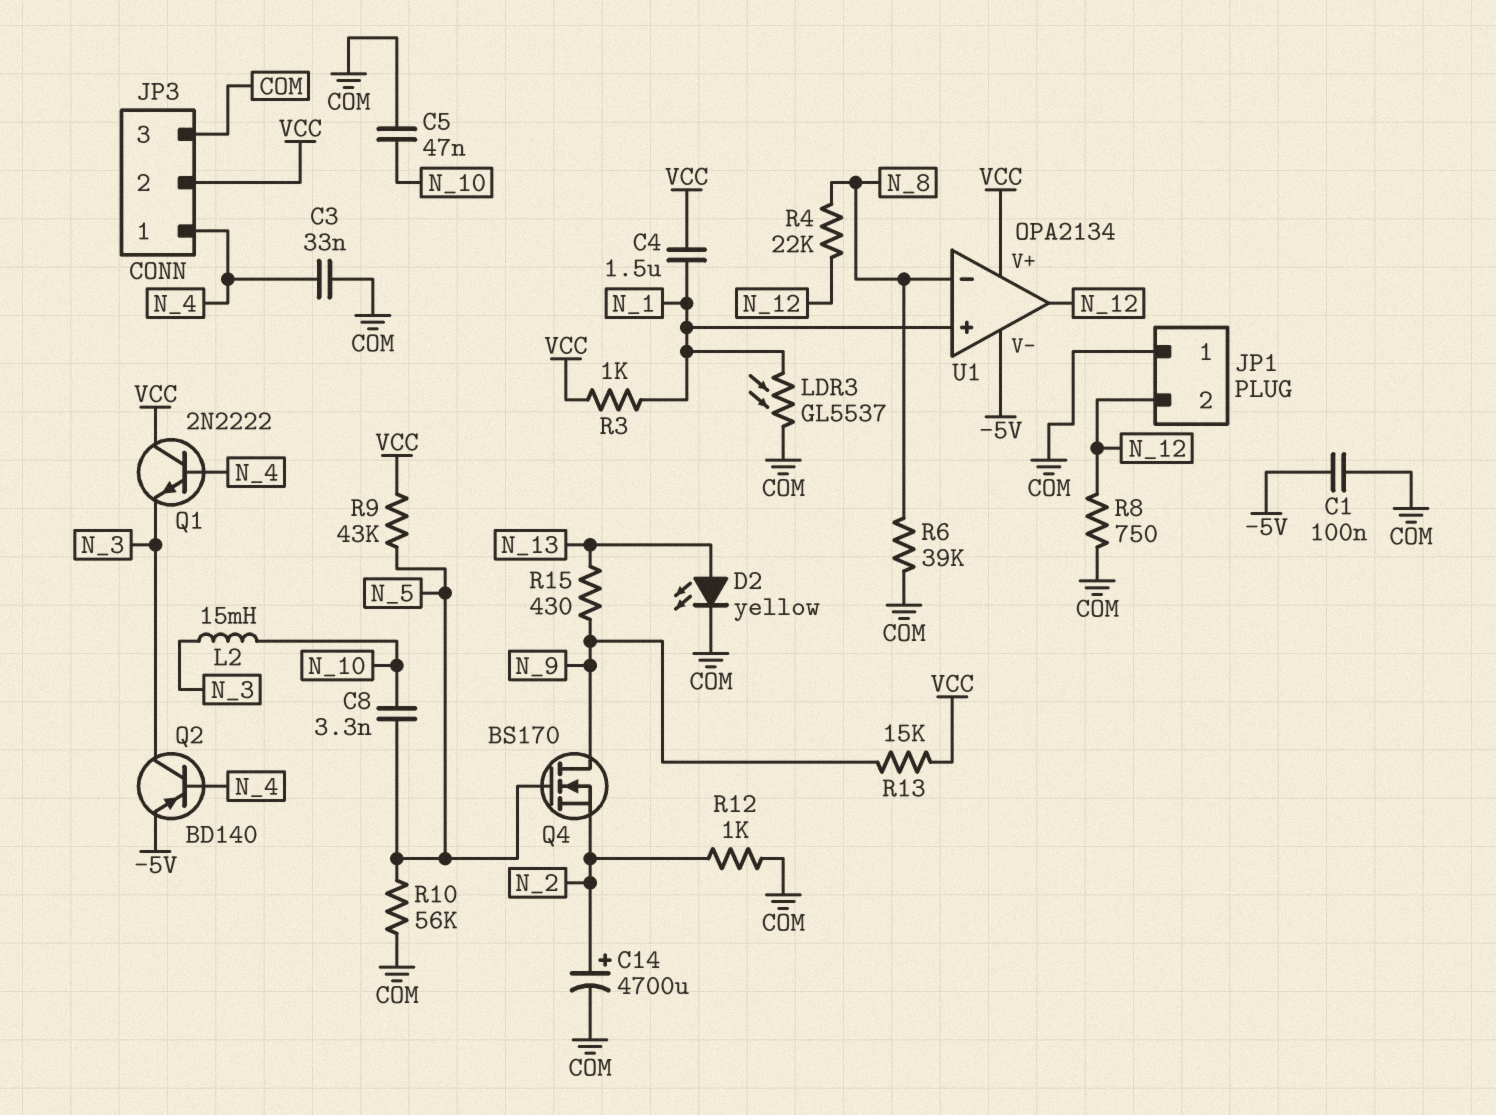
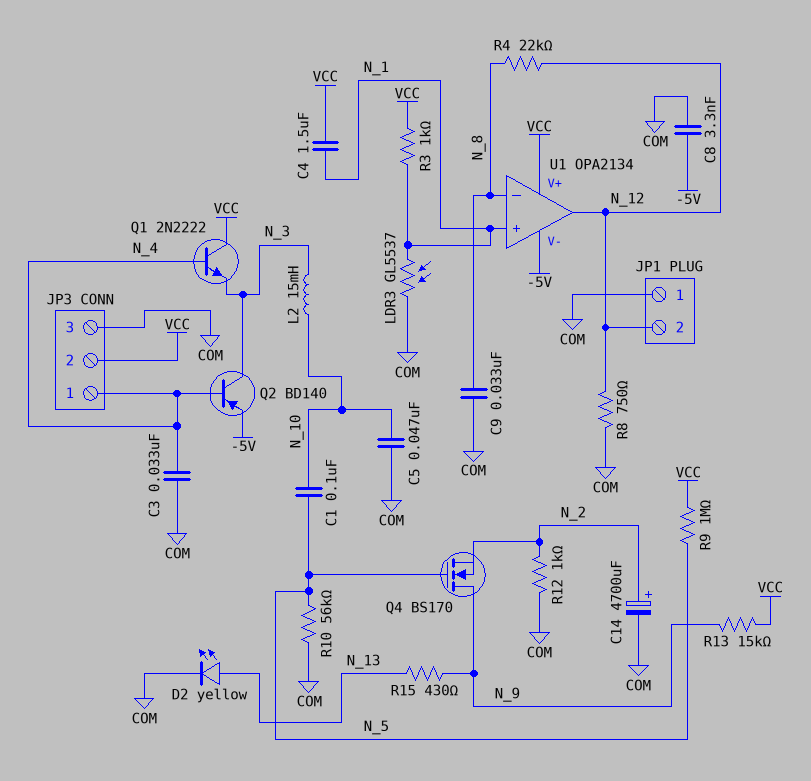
C1: 100nF (-5V, COM) -> 100nF (N_5, N_10)
C8: 3.3nF (N_5, N_10) -> 3.3nF (-5V, COM)
C9: none -> 33nF (COM, N_8)
R6: 39k (COM, N_8) -> none
R9: 43k (N_5, VCC) -> 1M (N_5, VCC)

